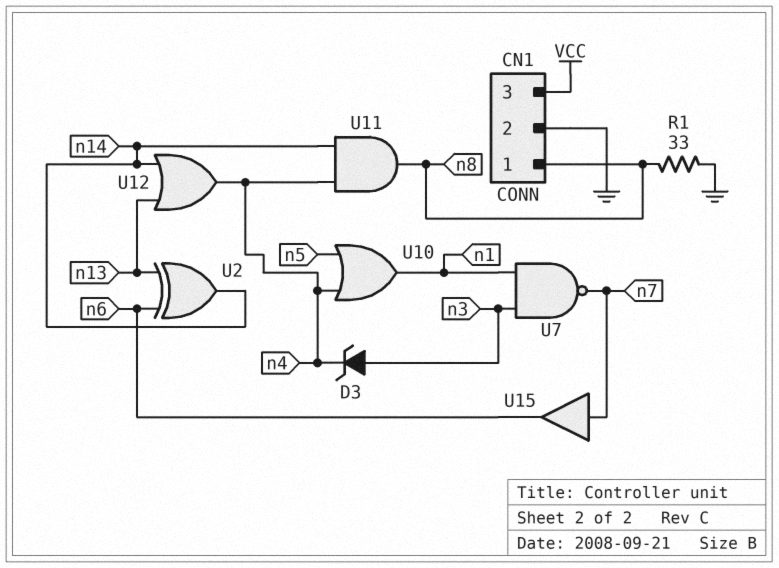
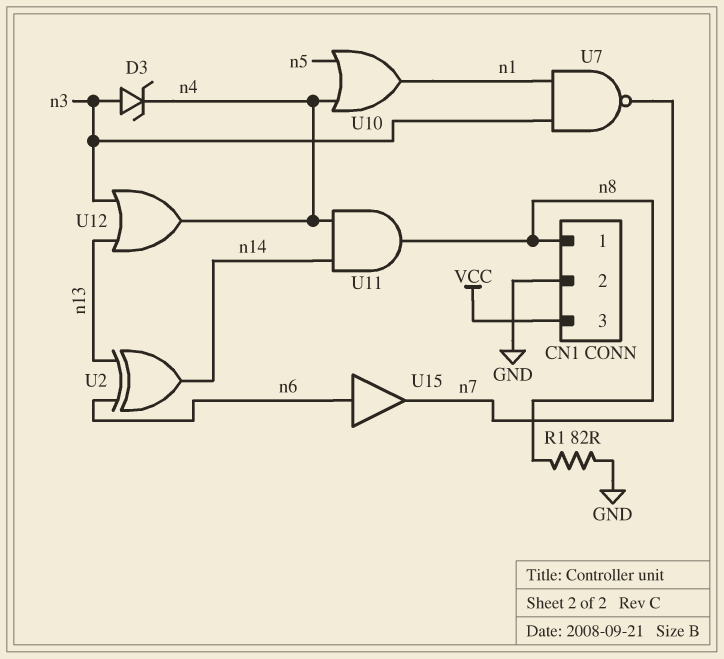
R1: 33 (GND, n8) -> 82 (GND, n8)
U12: OR (in n13, in n14, out n4) -> OR (in n3, in n13, out n4)
U15: buffer (in n7, out n6) -> buffer (in n6, out n7)

